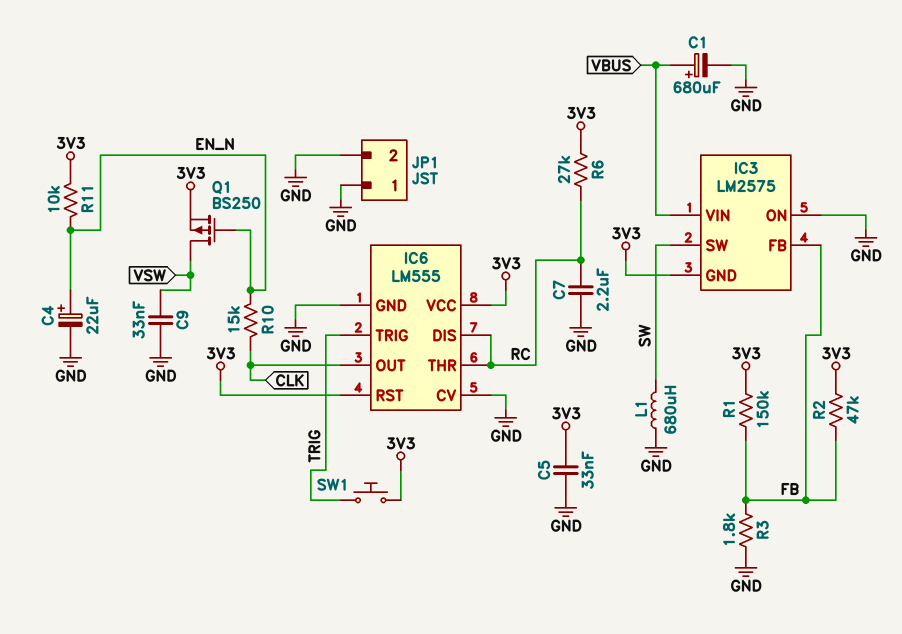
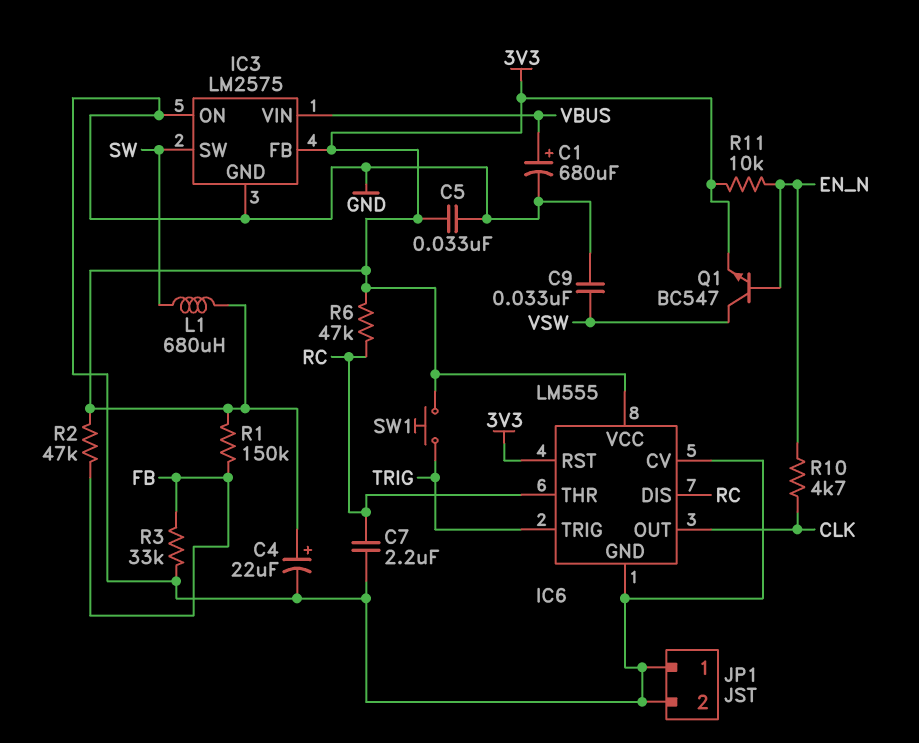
C4: 22uF (plus EN_N, minus GND) -> 22uF (plus 3V3, minus GND)
IC3 pin FB: FB -> 3V3
IC3 pin GND: 3V3 -> GND
L1: 680uH (GND, SW) -> 680uH (3V3, SW)
Q1: PMOS BS250 (G EN_N, D VSW, S 3V3) -> NPN BC547 (B EN_N, C VSW, E 3V3)
R3: 1.8k (FB, GND) -> 33k (FB, GND)
R6: 27k (3V3, RC) -> 47k (3V3, RC)
R10: 15k (CLK, EN_N) -> 4.7k (CLK, EN_N)

